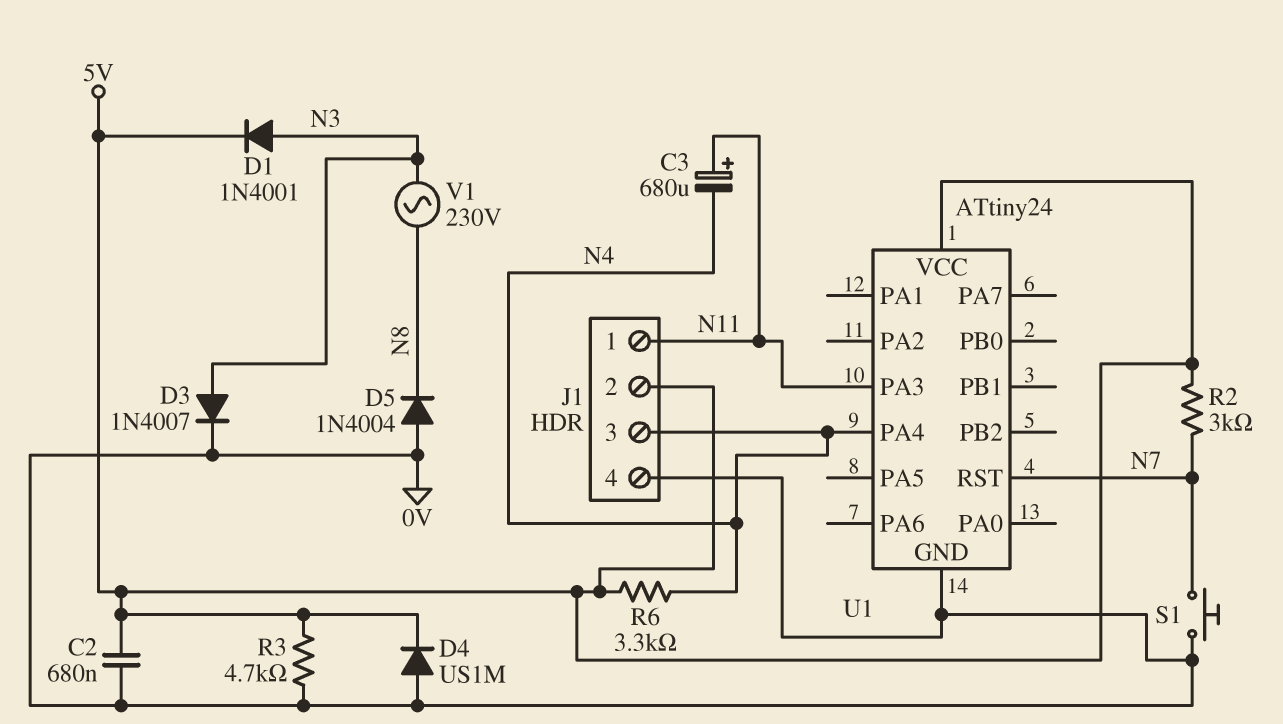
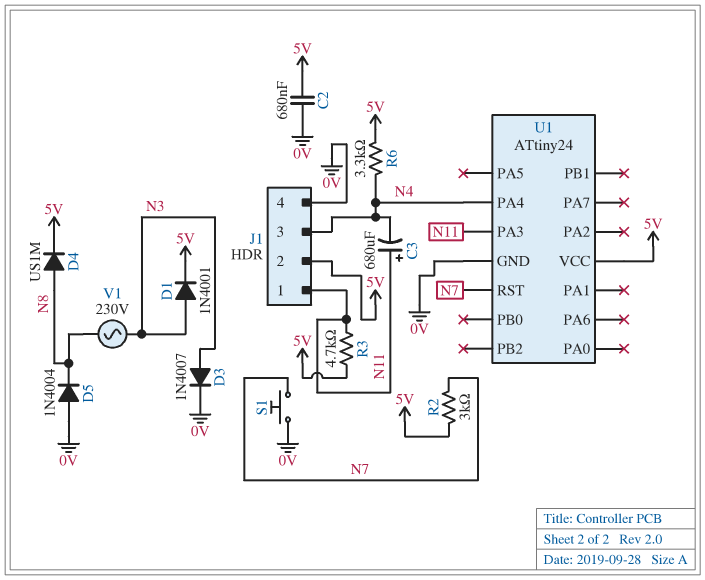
D4: diode US1M (A 0V, K 5V) -> diode US1M (A N8, K 5V)
R3: 4.7k (0V, 5V) -> 4.7k (5V, N11)

